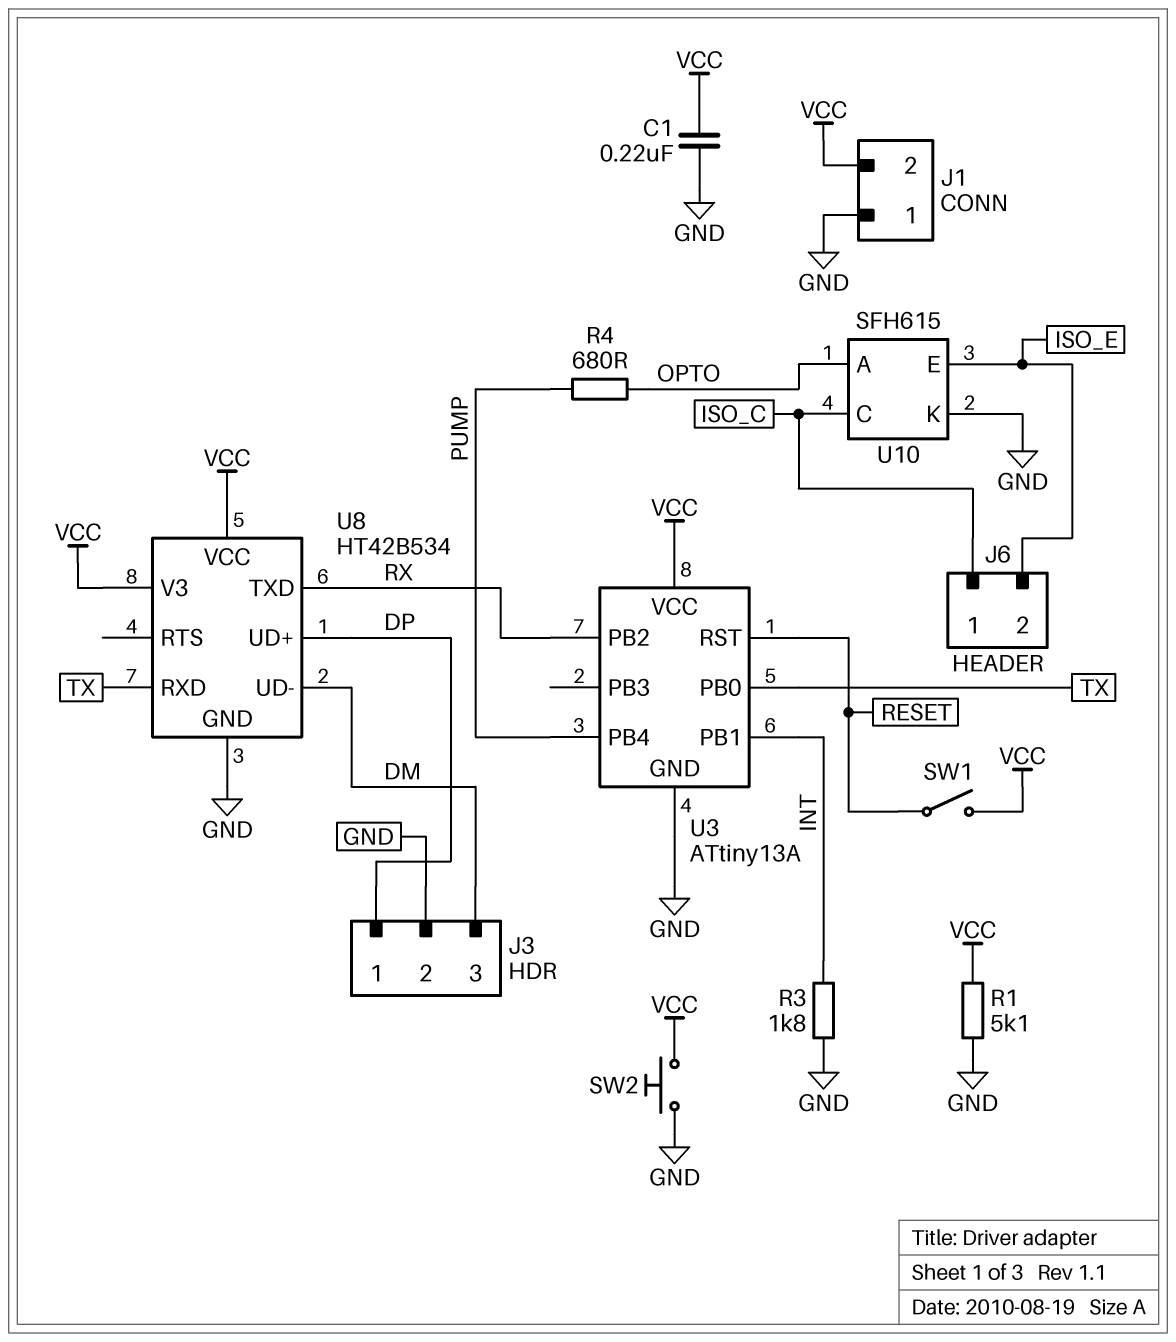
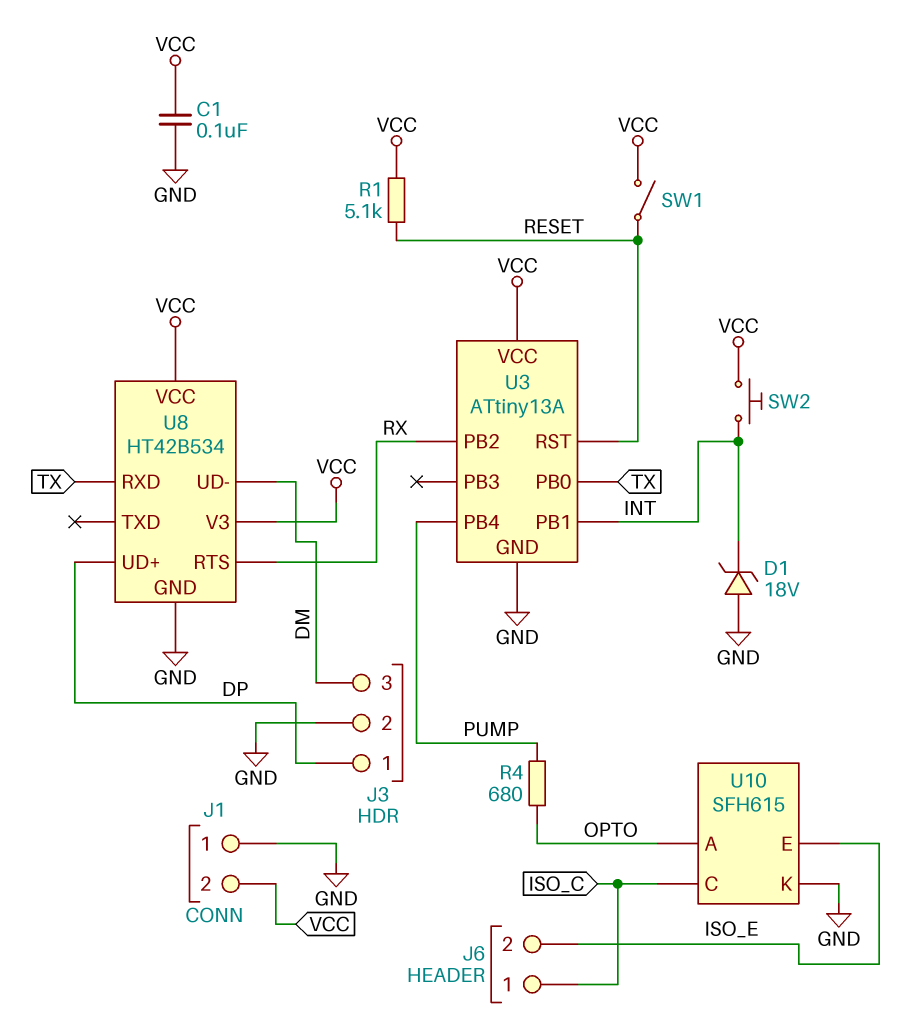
C1: 220nF (GND, VCC) -> 100nF (GND, VCC)
D1: none -> zener 18V (A GND, K INT)
R1: 5.1k (GND, VCC) -> 5.1k (RESET, VCC)
R3: 1.8k (GND, INT) -> none
SW2: button (GND, VCC) -> button (INT, VCC)
U8 pin RTS: none -> RX
U8 pin TXD: RX -> none

